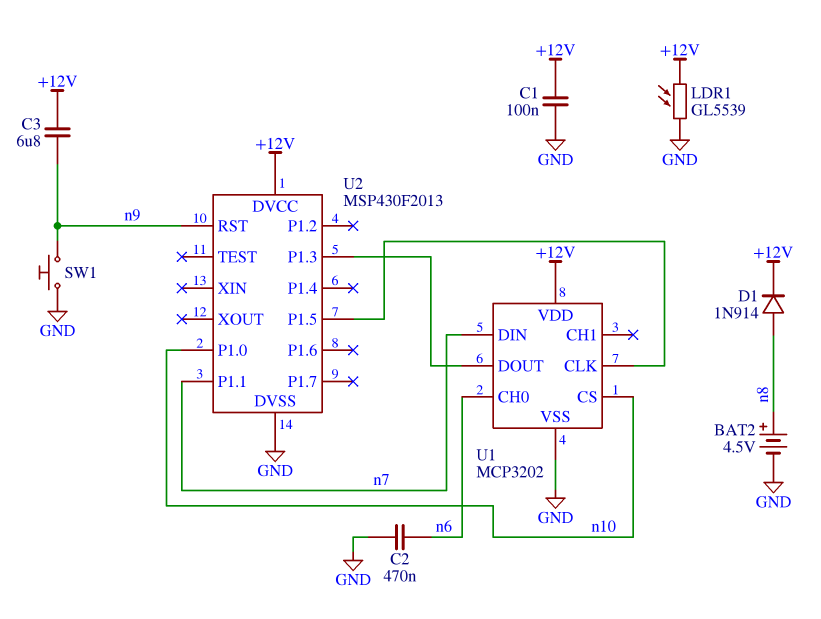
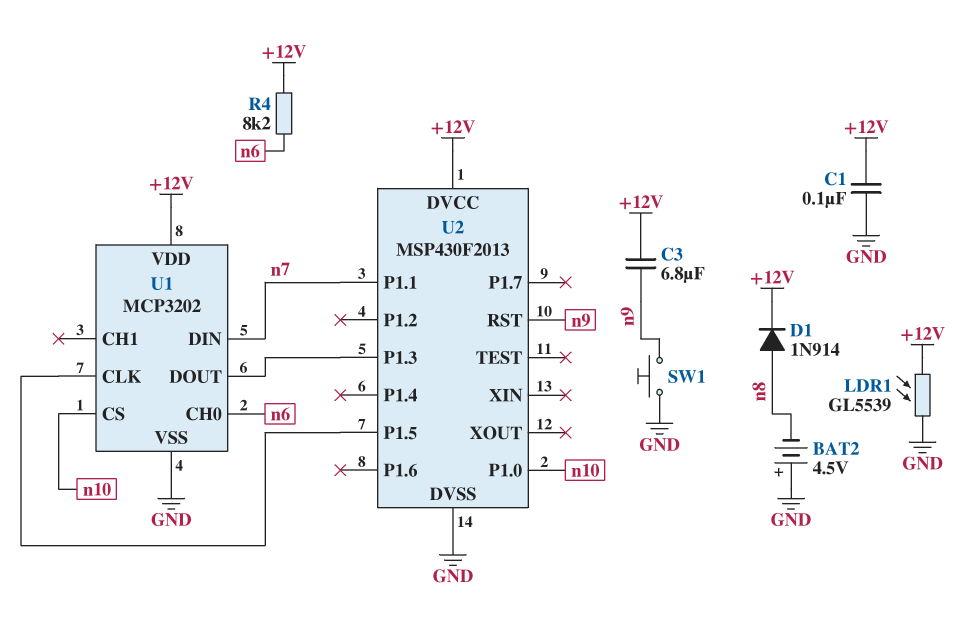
BAT2: 4.5V (plus n8, minus GND) -> 4.5V (plus GND, minus n8)
C2: 470nF (GND, n6) -> none
R4: none -> 8.2k (+12V, n6)

